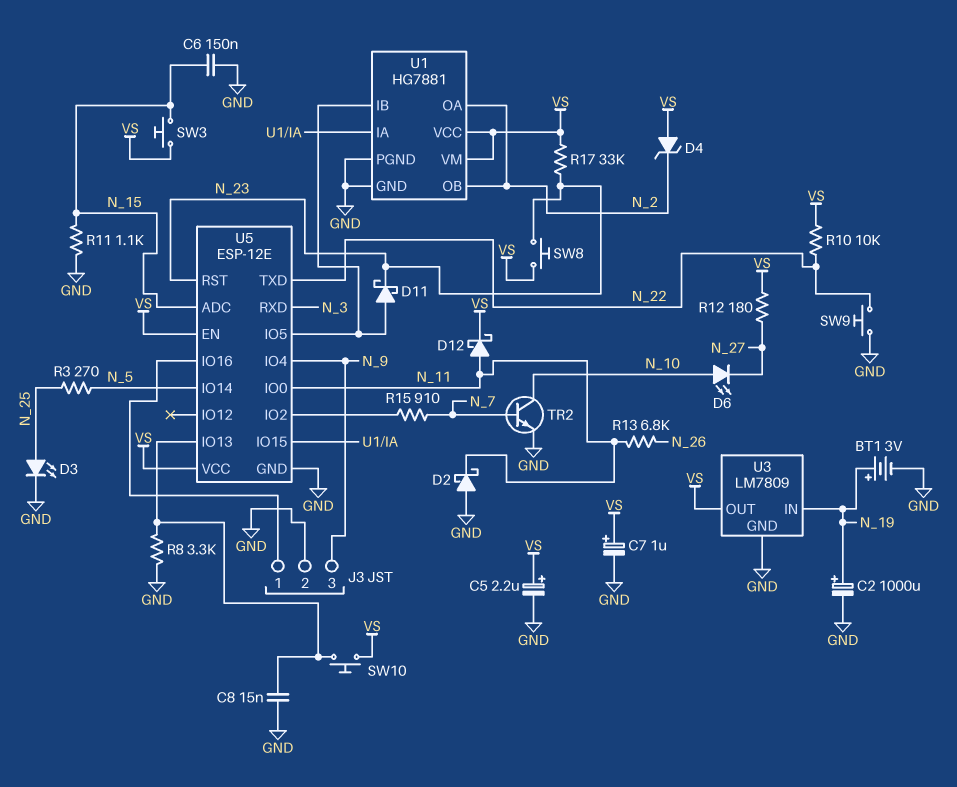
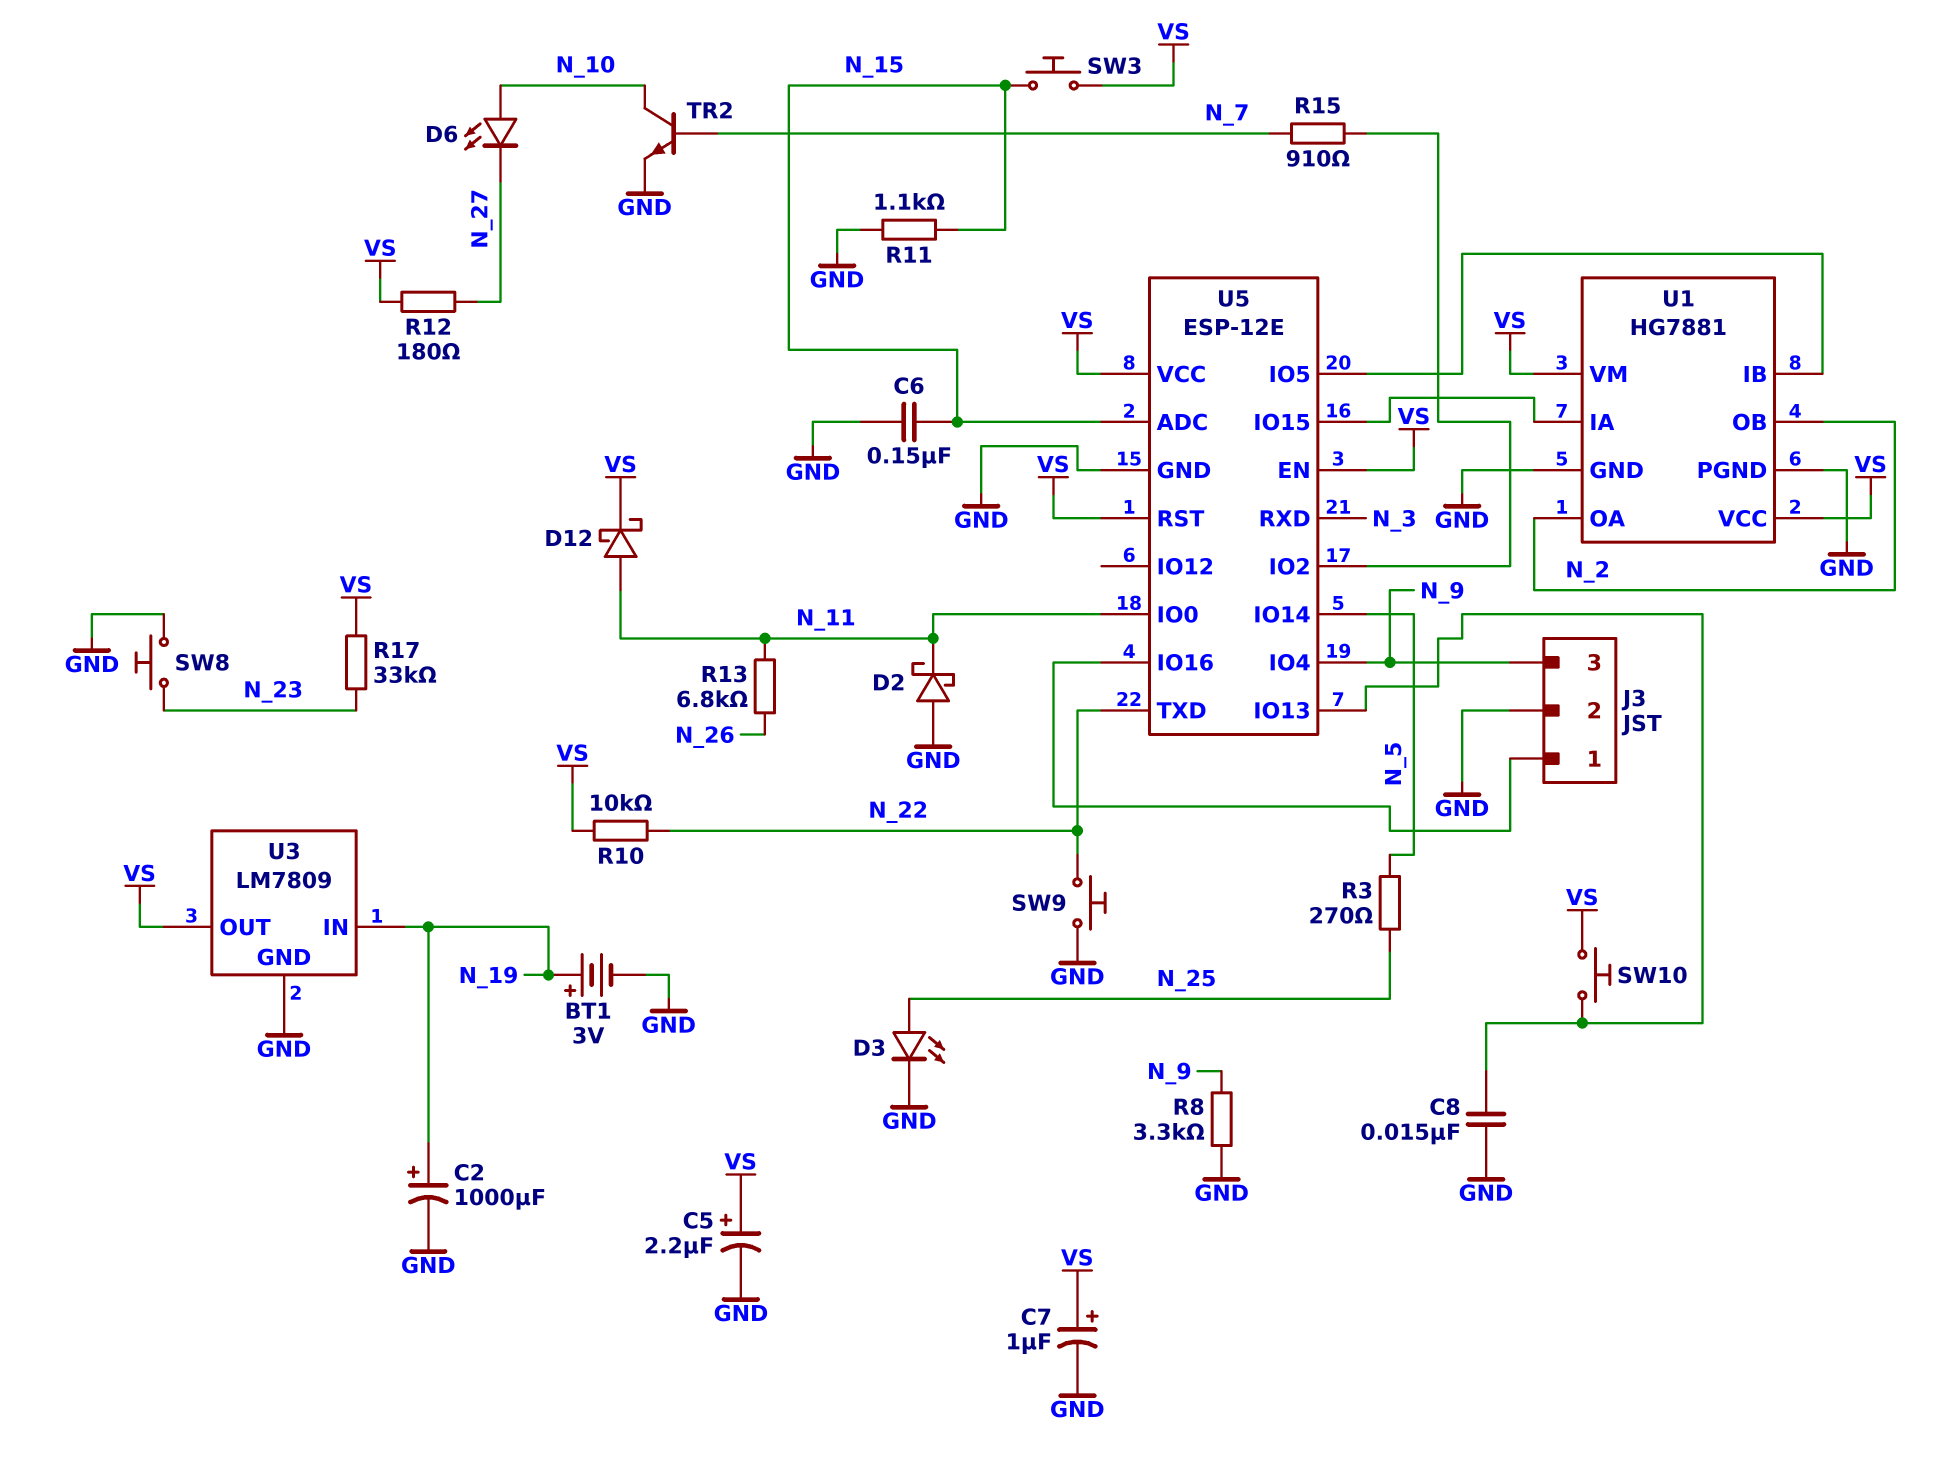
D4: zener (A VS, K N_2) -> none
D11: schottky (A U1/IB, K N_23) -> none
R8: 3.3k (GND, U5/IO13) -> 3.3k (GND, N_9)
SW8: button (N_23, VS) -> button (GND, N_23)
U5 pin RST: N_23 -> VS

